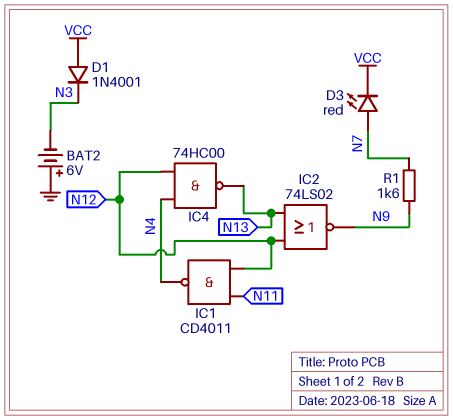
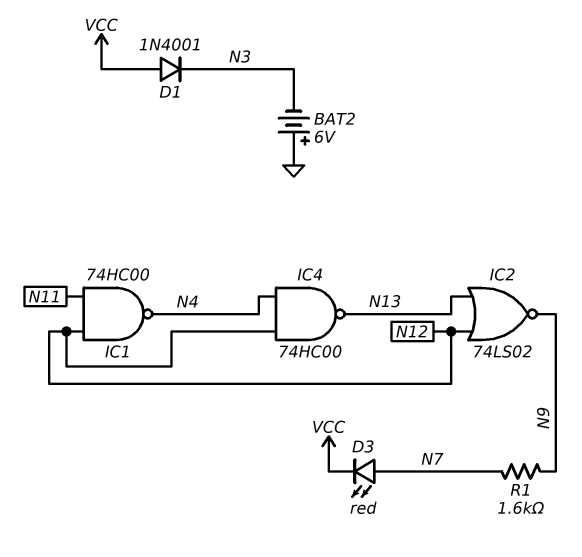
IC1: NAND CD4011 (in N11, in N12, out N4) -> NAND 74HC00 (in N11, in N12, out N4)

